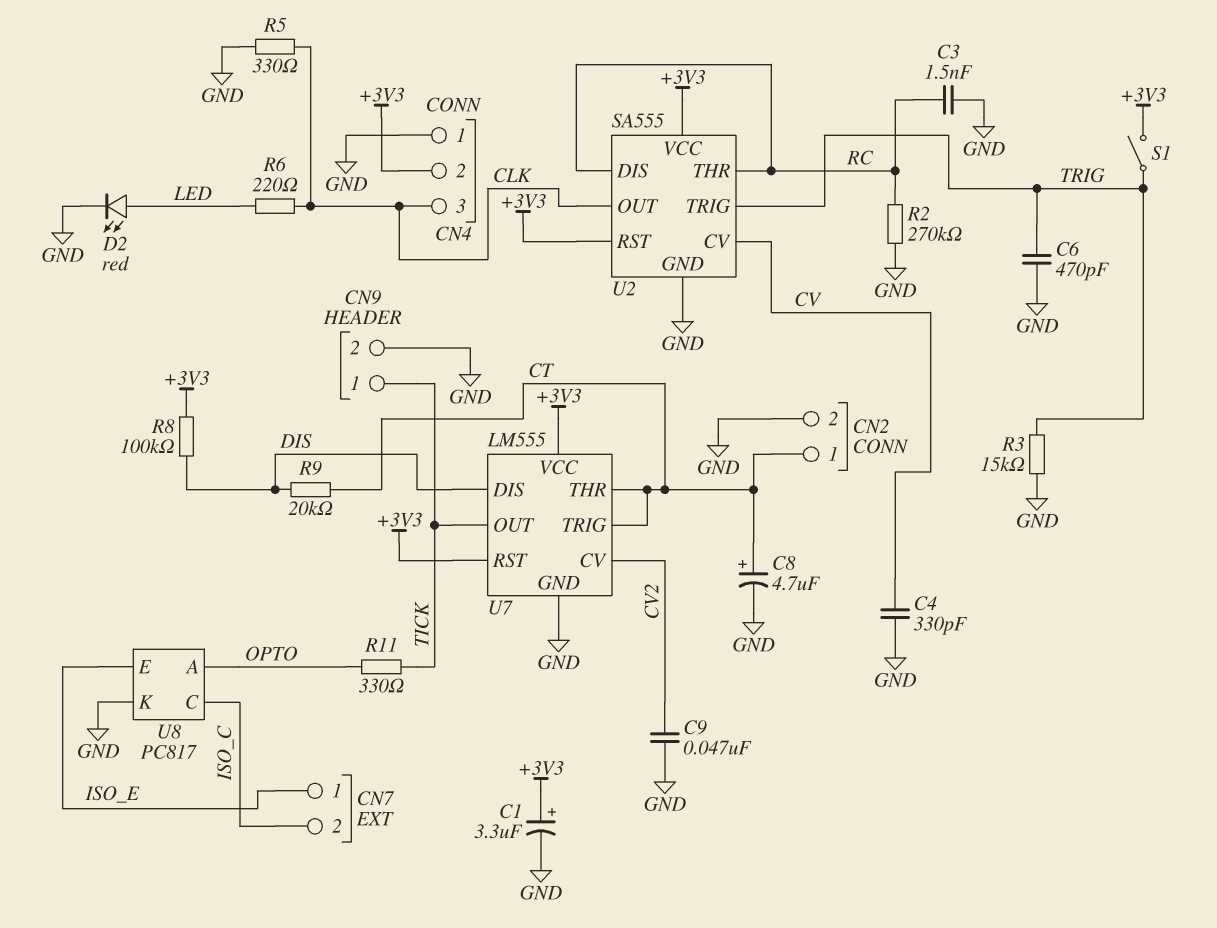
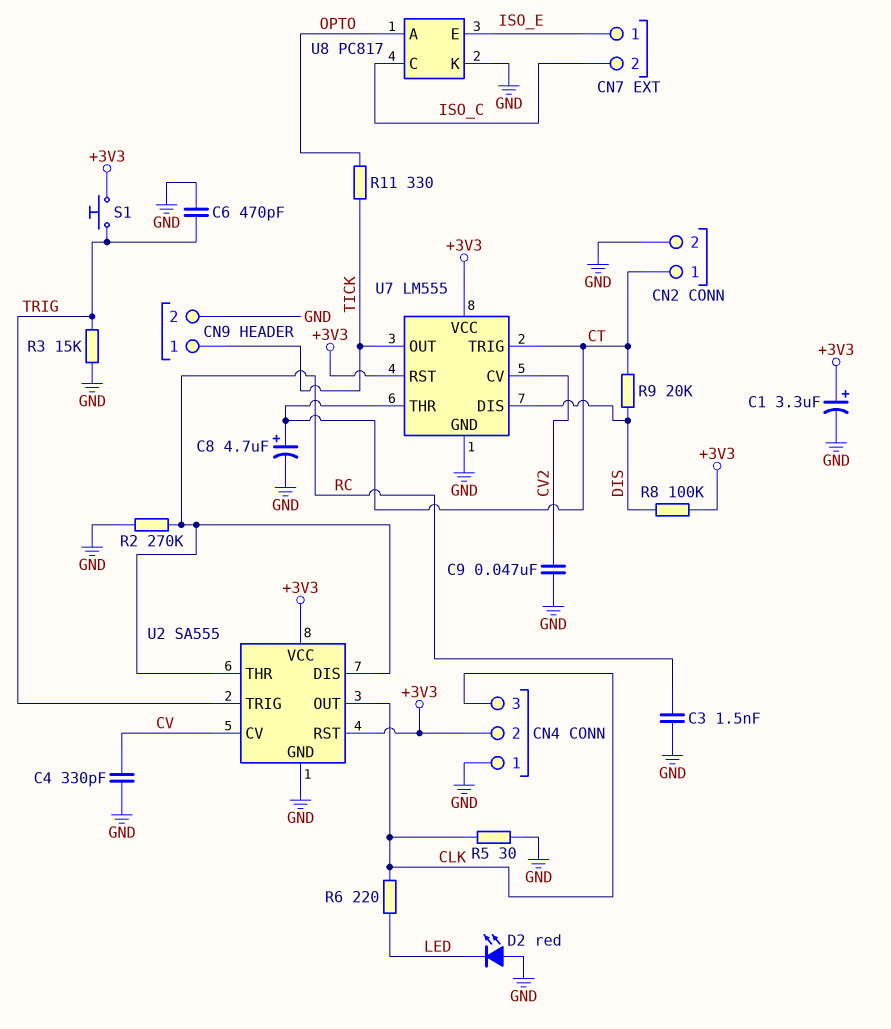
D2: LED red (A LED, K GND) -> LED red (A GND, K LED)
R5: 330 (CLK, GND) -> 30 (CLK, GND)
S1: switch (+3V3, TRIG) -> button (+3V3, TRIG)

